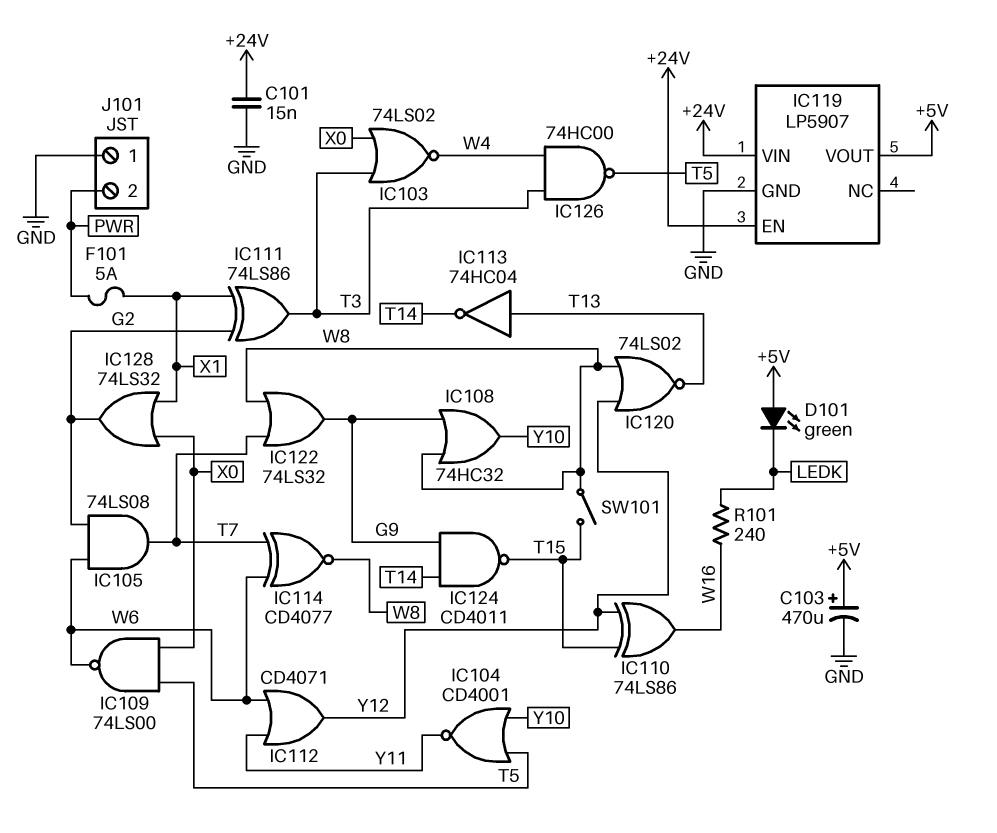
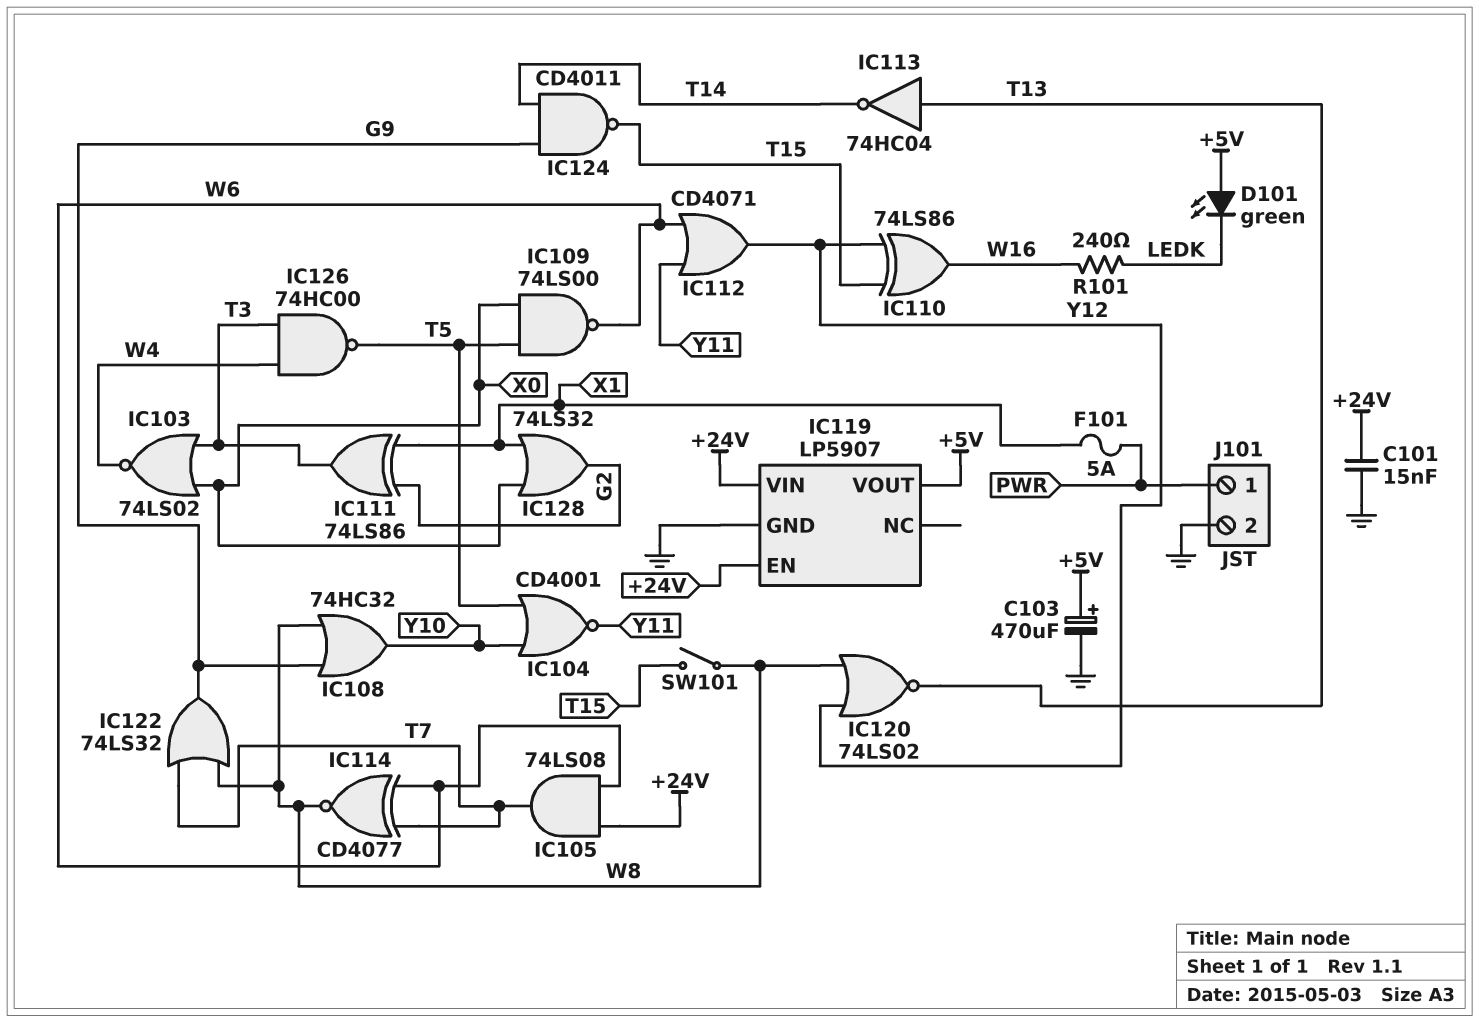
IC105: AND 74LS08 (in G2, in W6, out T7) -> AND 74LS08 (in +24V, in W6, out T7)
J101 pin 1: GND -> PWR
J101 pin 2: PWR -> GND

